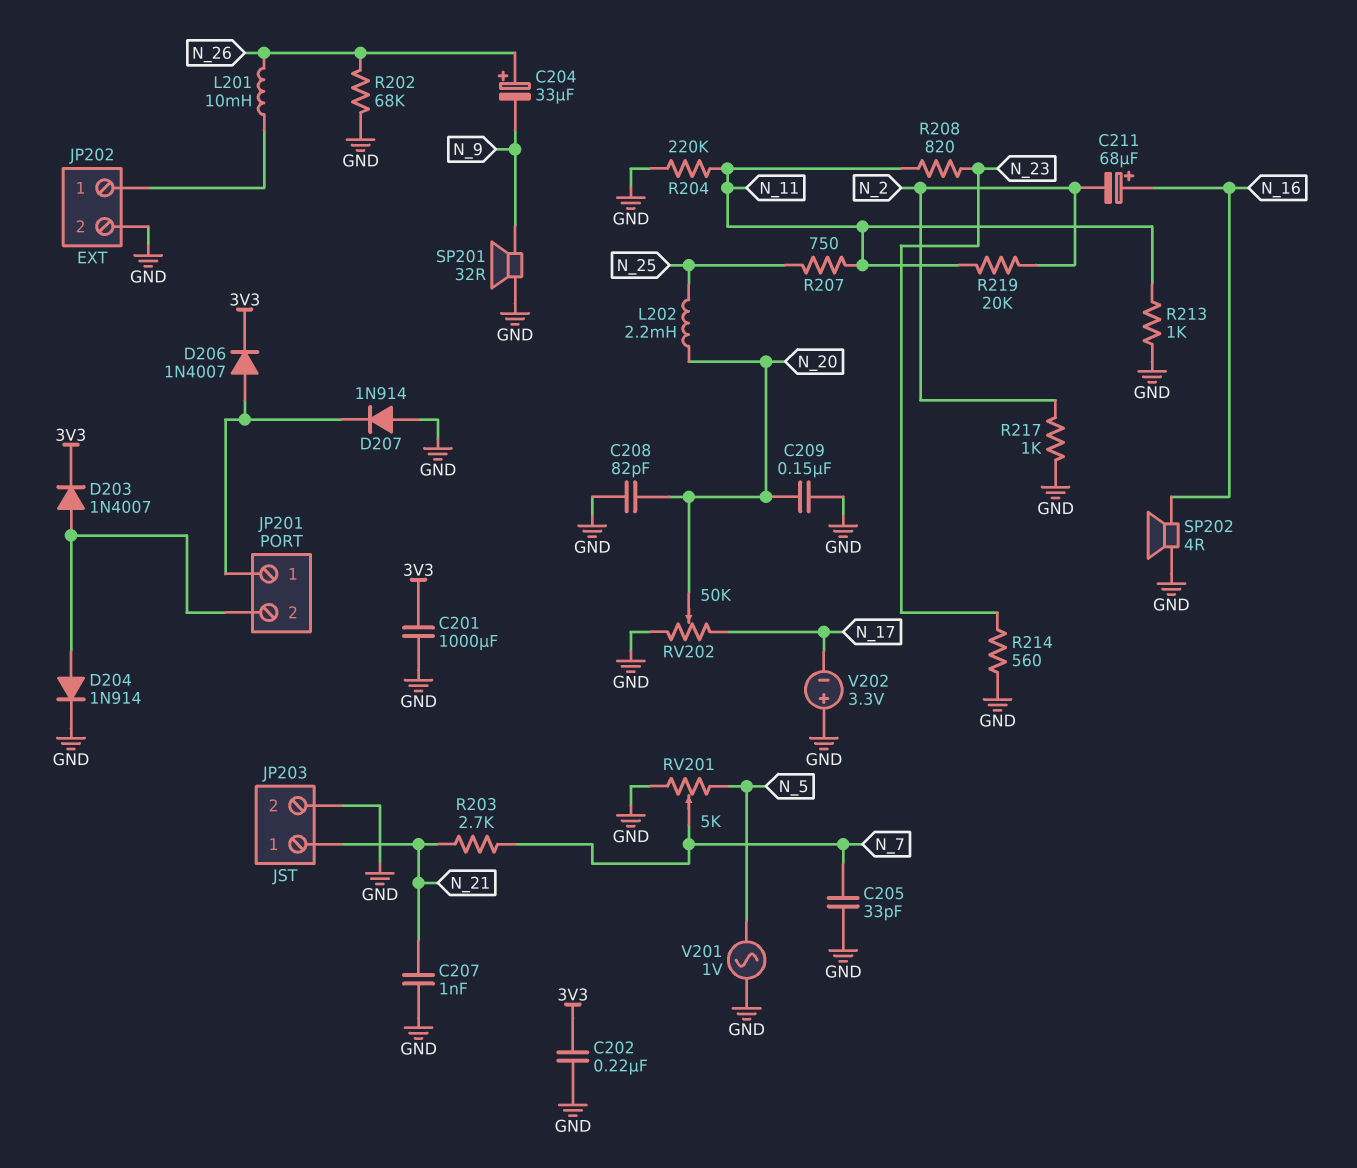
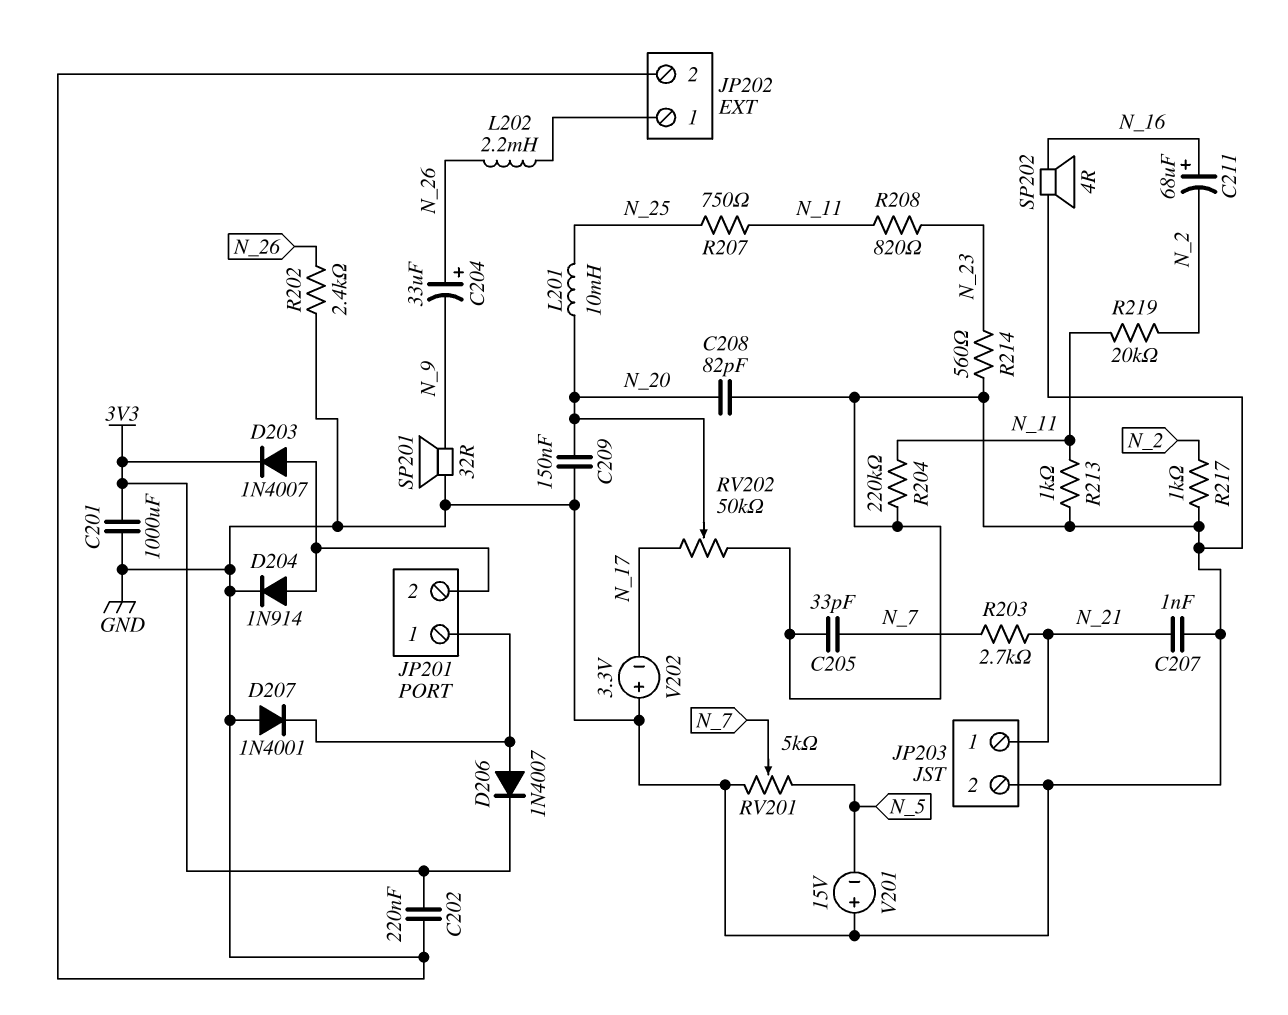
D207: diode 1N914 (A GND, K JP201/1) -> diode 1N4001 (A GND, K JP201/1)
L201: 10mH (JP202/1, N_26) -> 10mH (N_20, N_25)
L202: 2.2mH (N_20, N_25) -> 2.2mH (JP202/1, N_26)
R202: 68k (GND, N_26) -> 2.4k (GND, N_26)
V201: AC 1V (GND, N_5) -> 15V (plus GND, minus N_5)

